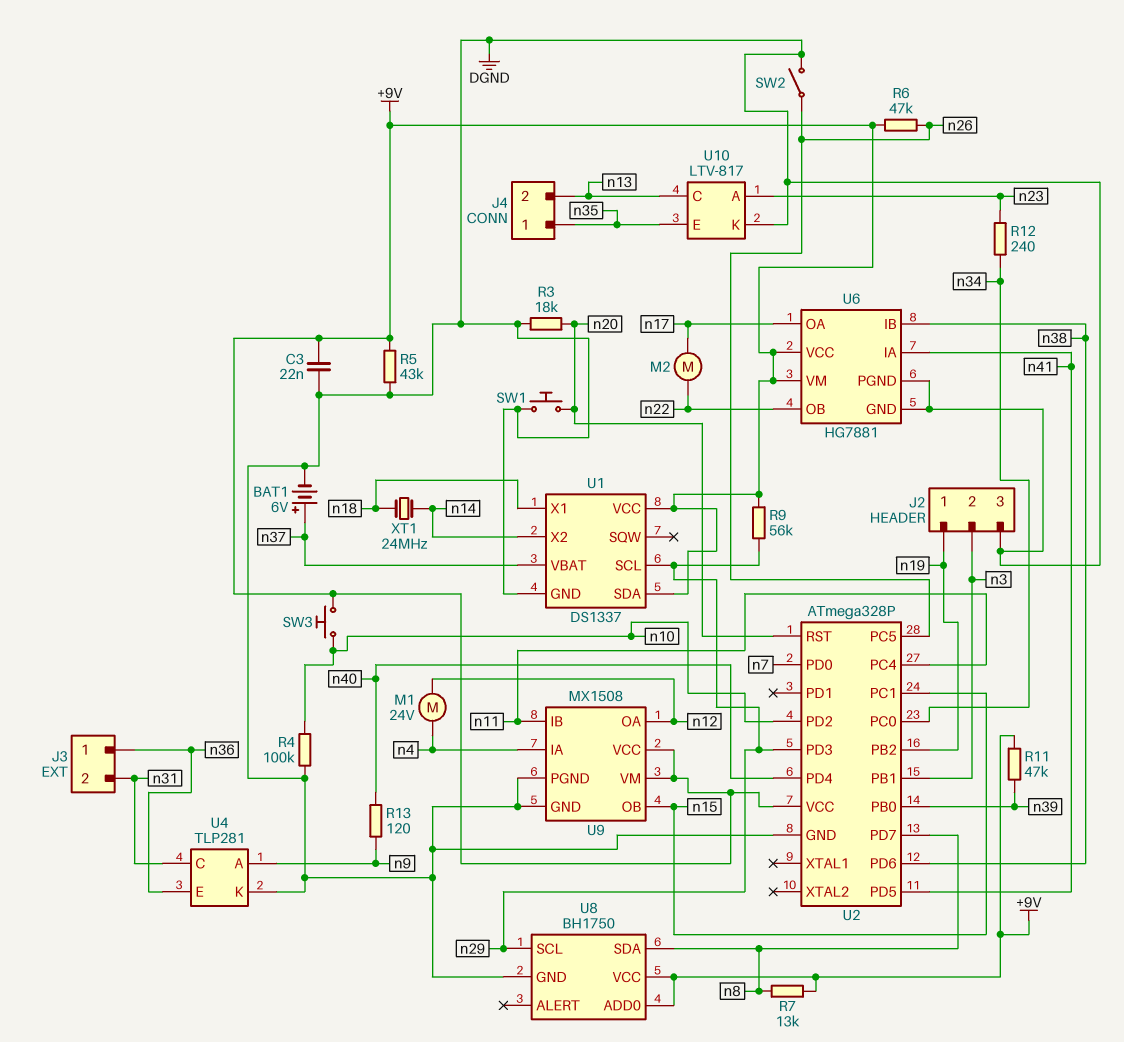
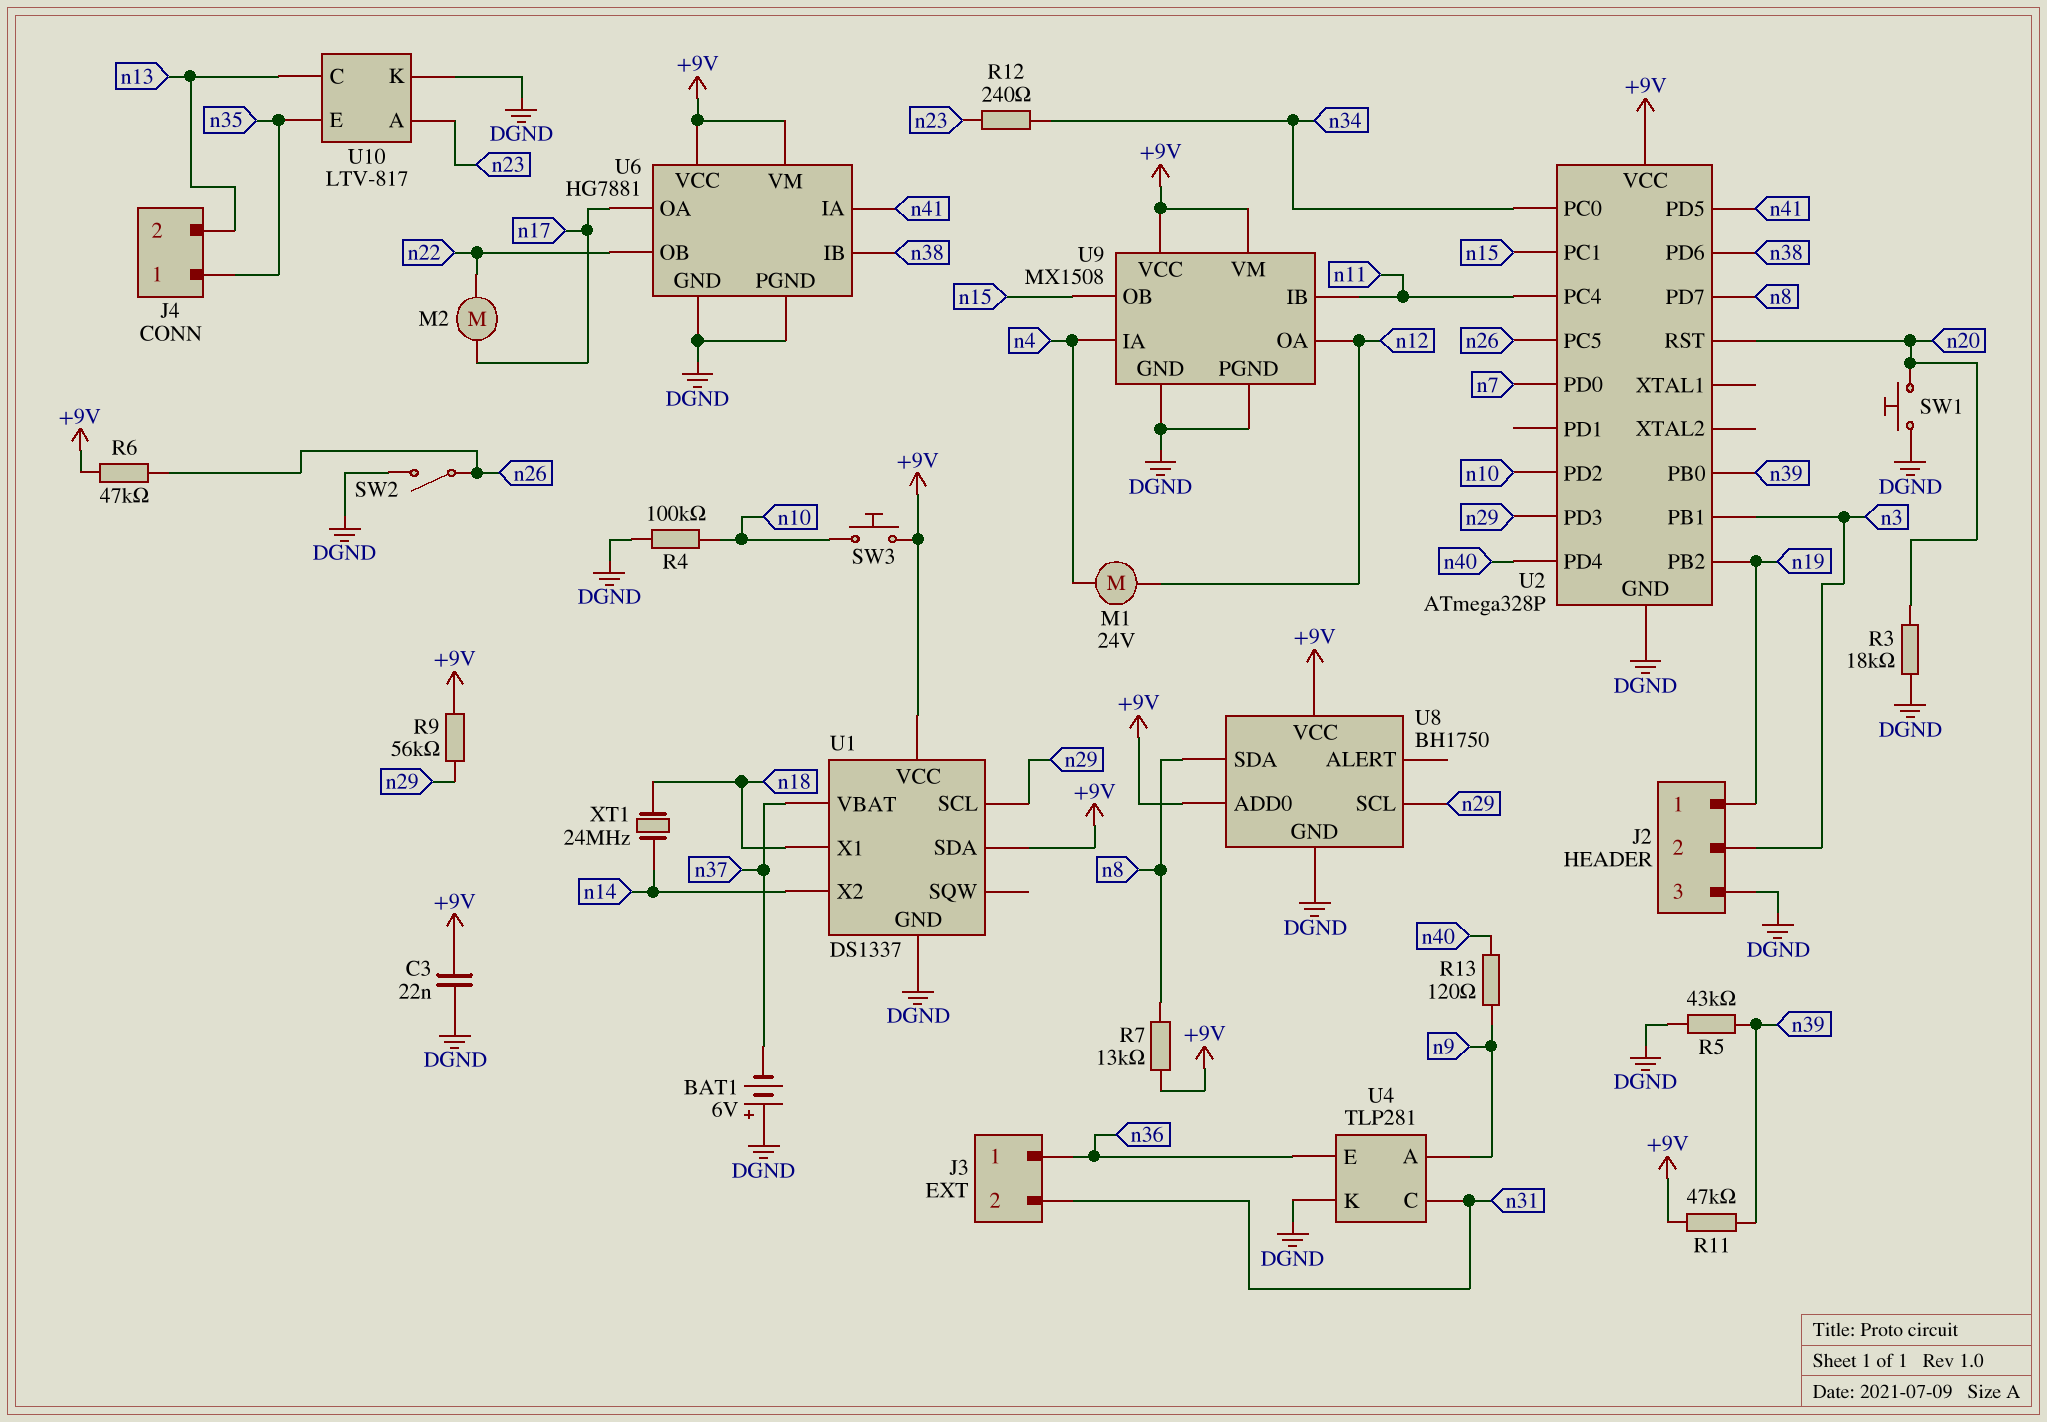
BAT1: 6V (plus n37, minus DGND) -> 6V (plus DGND, minus n37)
R5: 43k (+9V, DGND) -> 43k (DGND, n39)

